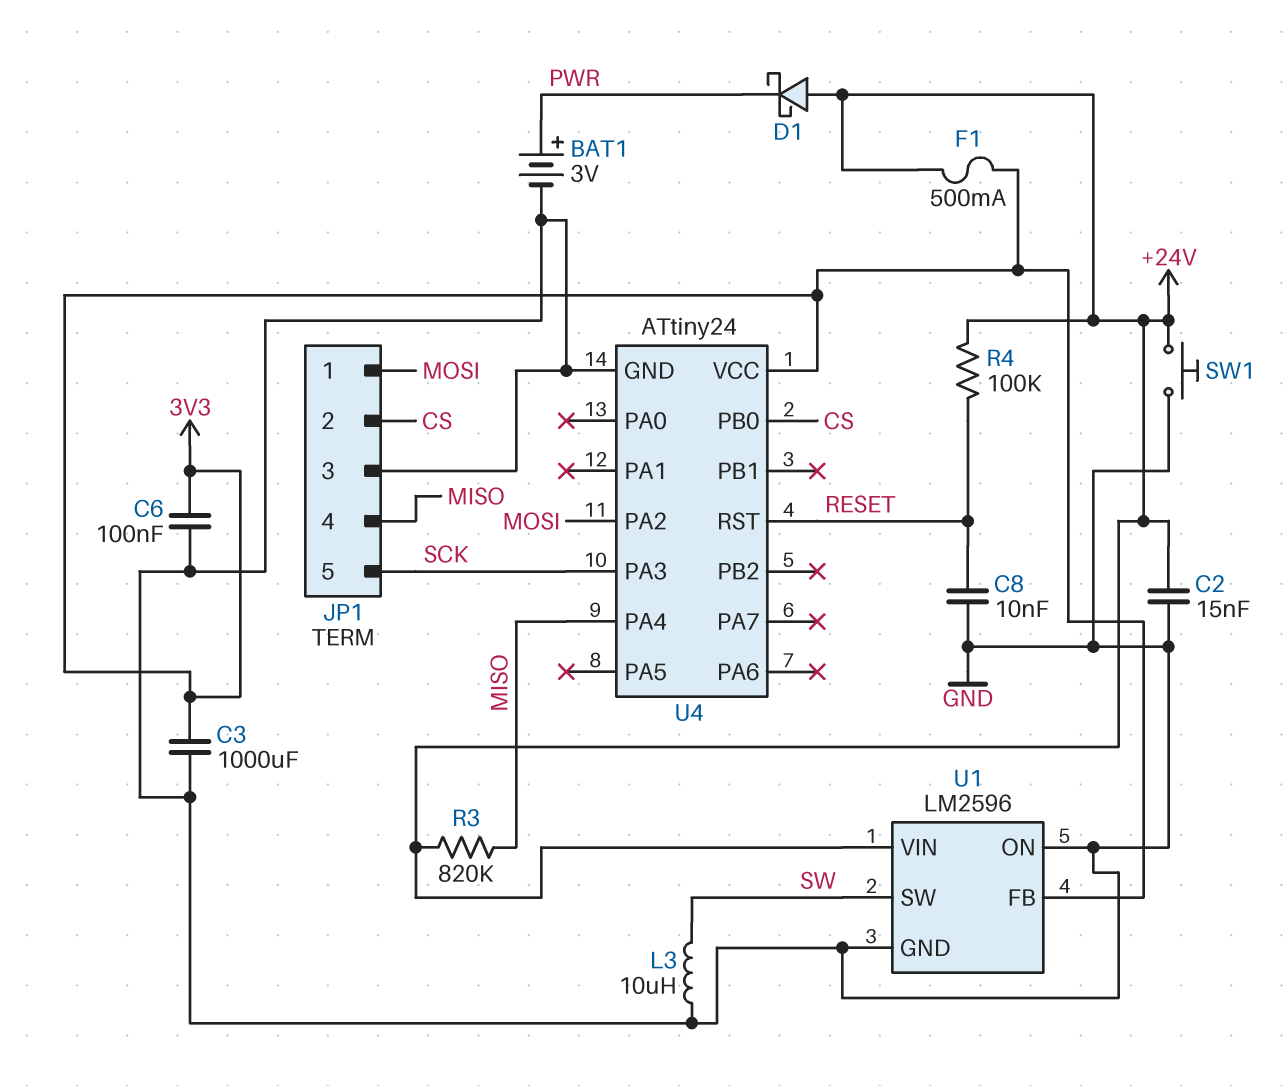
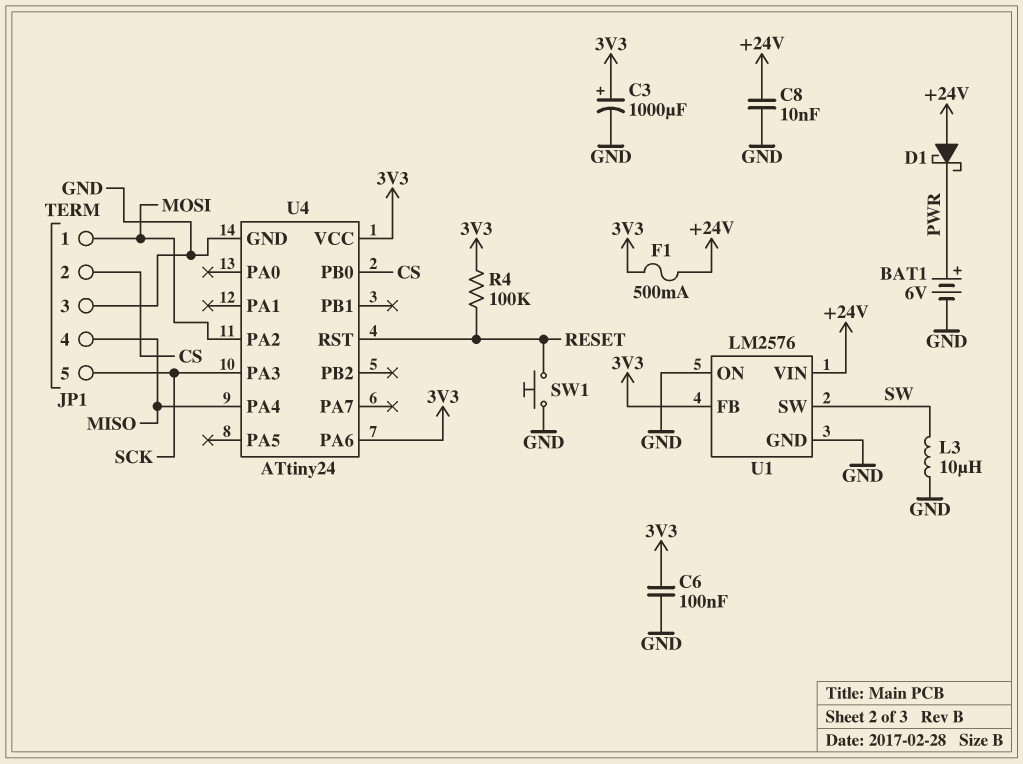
BAT1: 3V (plus PWR, minus GND) -> 6V (plus PWR, minus GND)
C2: 15nF (+24V, GND) -> none
C3: 1000uF (3V3, GND) -> 1000uF (plus 3V3, minus GND)
C8: 10nF (GND, RESET) -> 10nF (+24V, GND)
R3: 820k (+24V, MISO) -> none
R4: 100k (+24V, RESET) -> 100k (3V3, RESET)
SW1: button (+24V, GND) -> button (GND, RESET)
U1: LM2596 -> LM2576
U4 pin PA6: none -> 3V3

